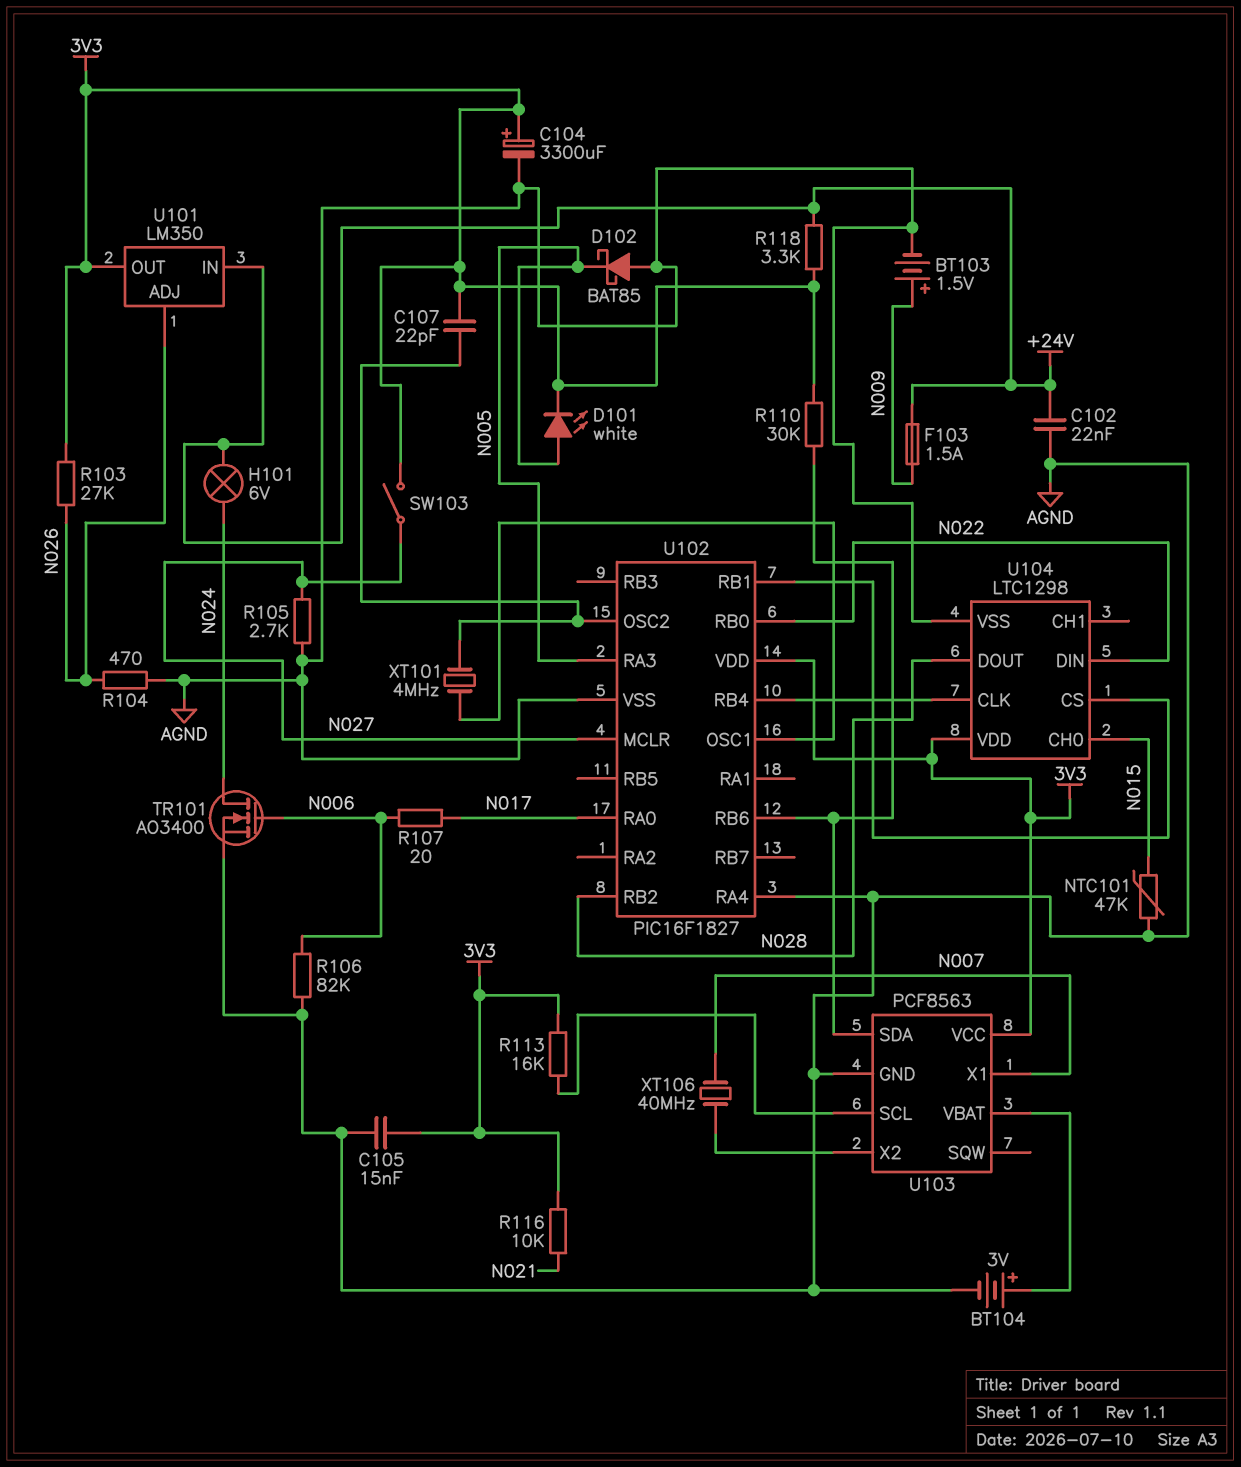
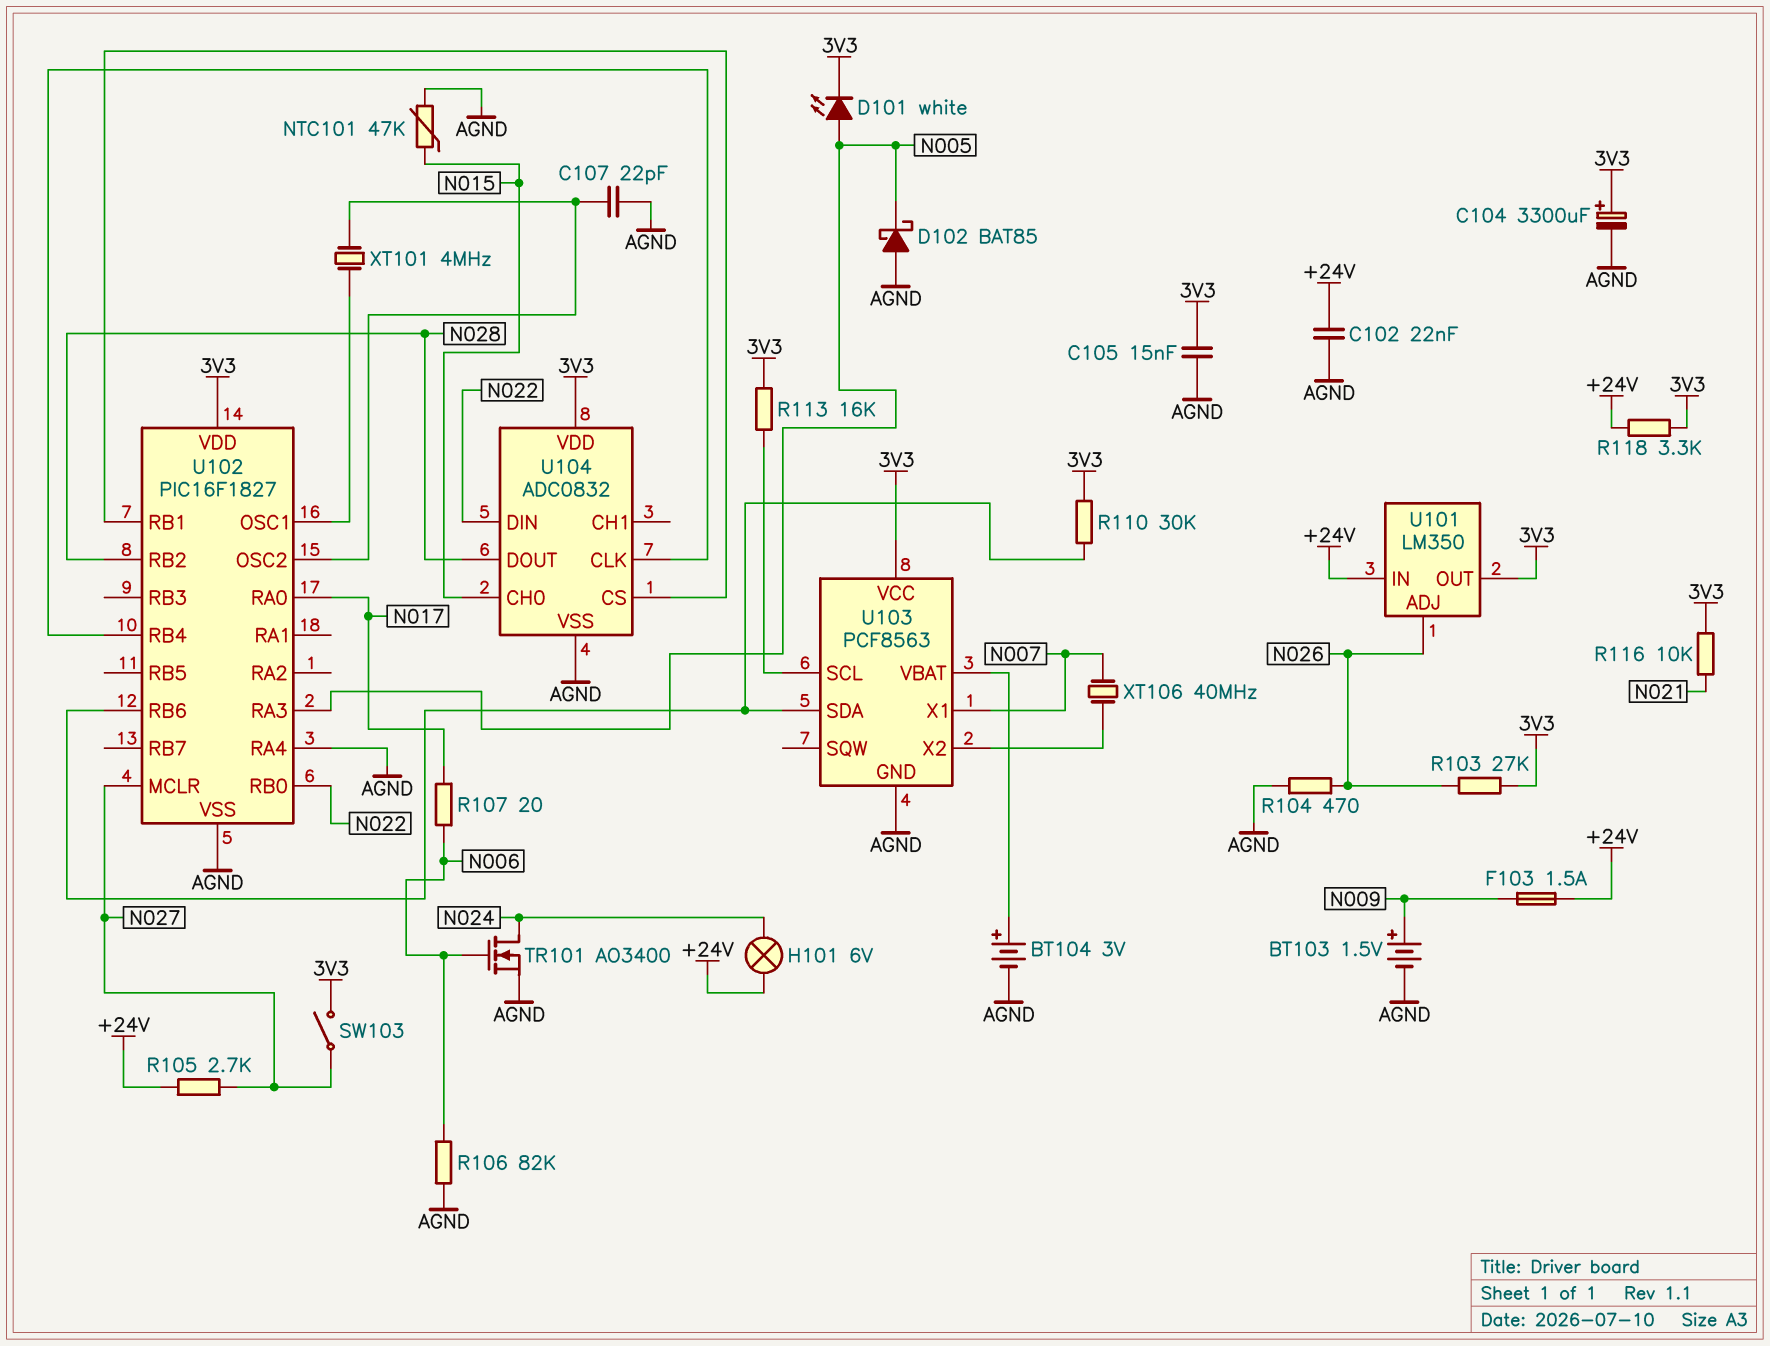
C107: 22pF (3V3, U102/OSC2) -> 22pF (AGND, U102/OSC2)
R105: 2.7k (AGND, N027) -> 2.7k (+24V, N027)
U104: LTC1298 -> ADC0832

